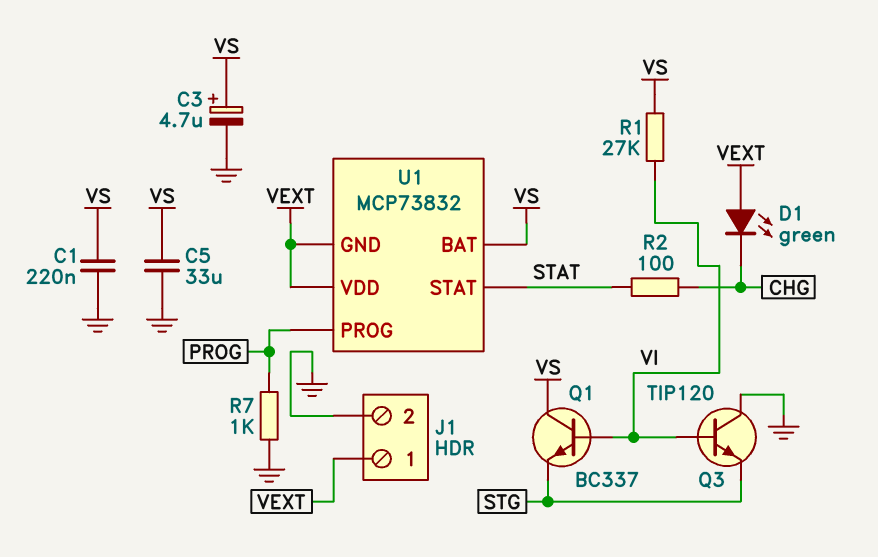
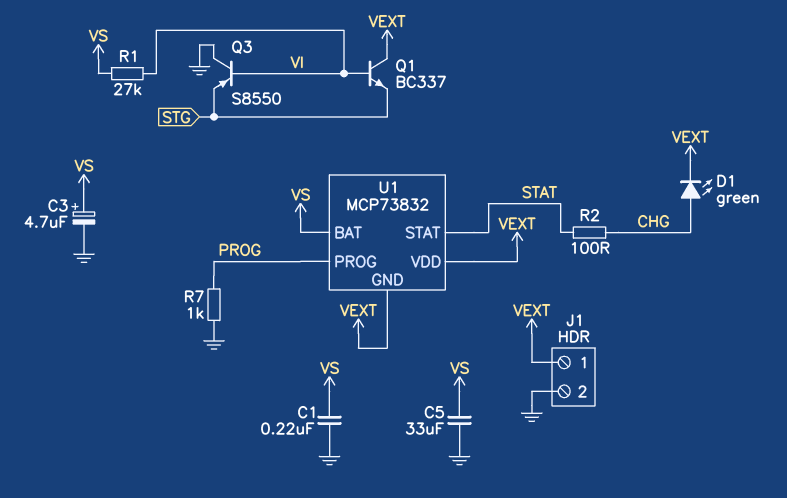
D1: LED green (A VEXT, K CHG) -> LED green (A CHG, K VEXT)
Q1: NPN BC337 (B VI, C VS, E STG) -> NPN BC337 (B VI, C VEXT, E STG)
Q3: NPN TIP120 (B VI, C GND, E STG) -> PNP S8550 (B VI, C GND, E STG)

